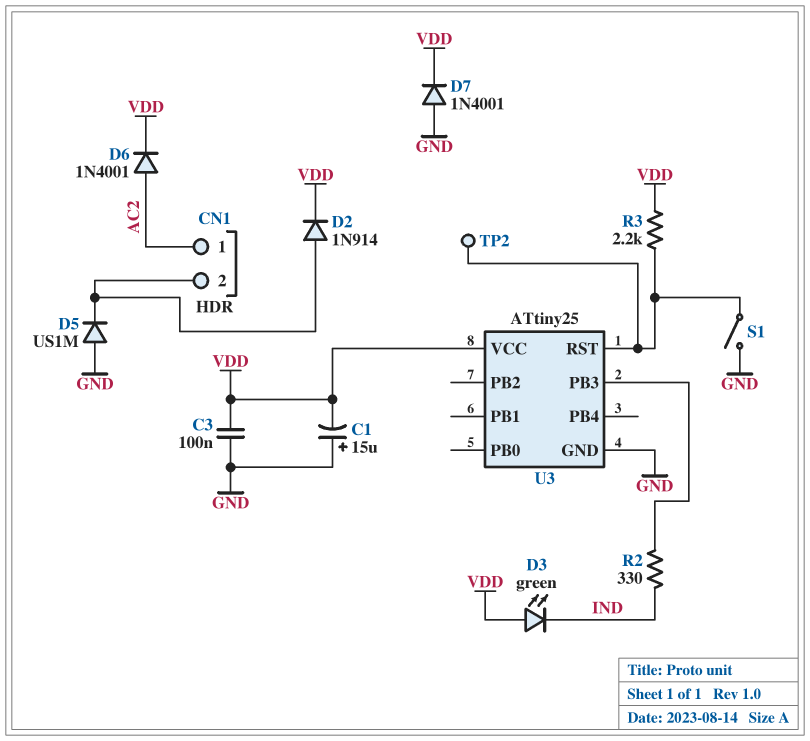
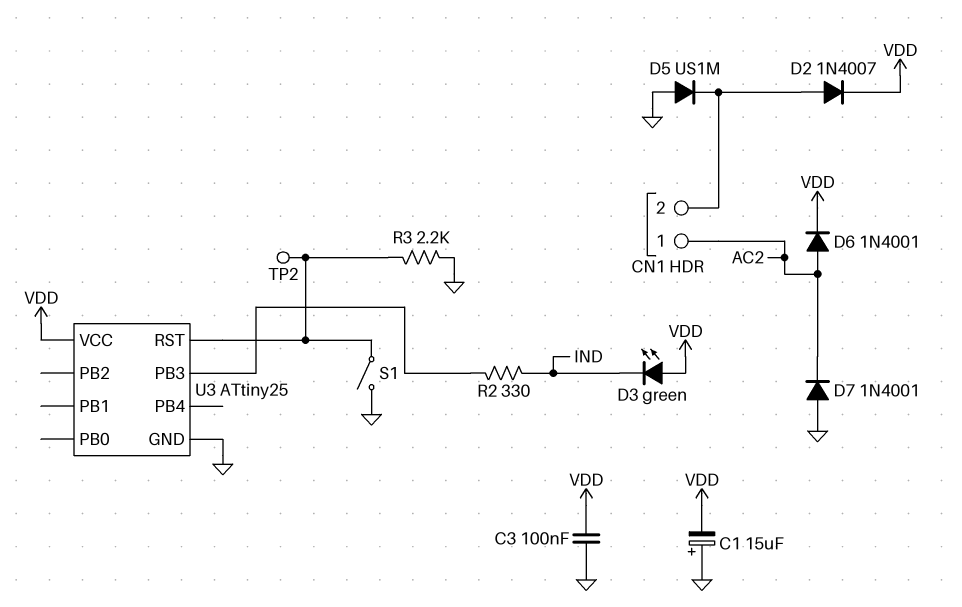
D2: diode 1N914 (A CN1/2, K VDD) -> diode 1N4007 (A CN1/2, K VDD)
D7: diode 1N4001 (A GND, K VDD) -> diode 1N4001 (A GND, K AC2)
R3: 2.2k (U3/RST, VDD) -> 2.2k (GND, U3/RST)

